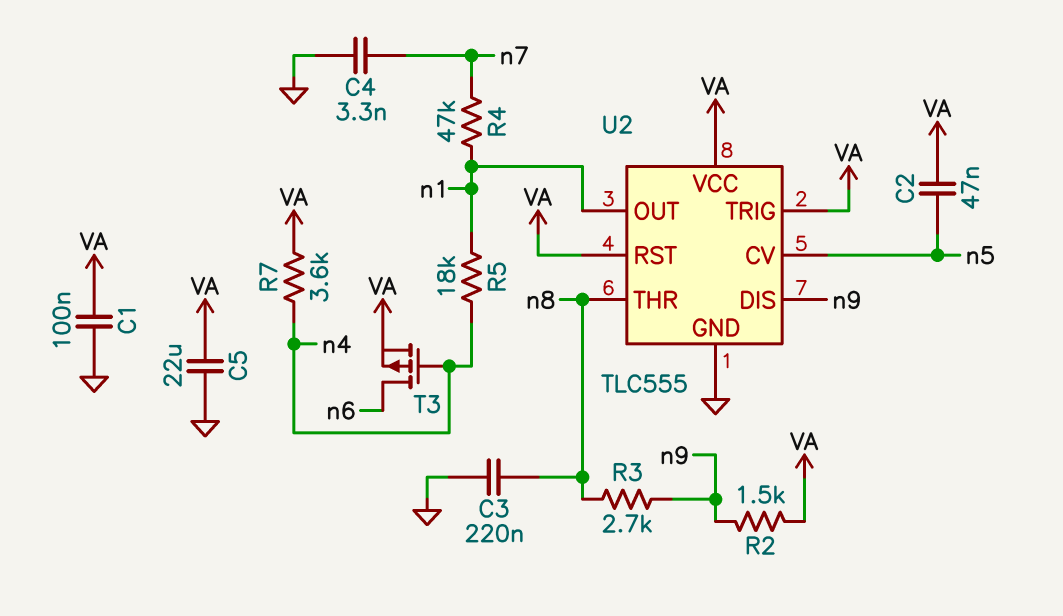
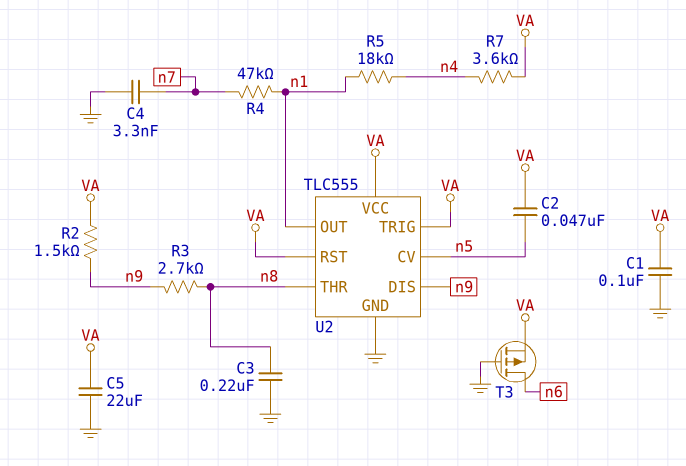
T3: PMOS (G n4, D n6, S VA) -> PMOS (G GND, D n6, S VA)

